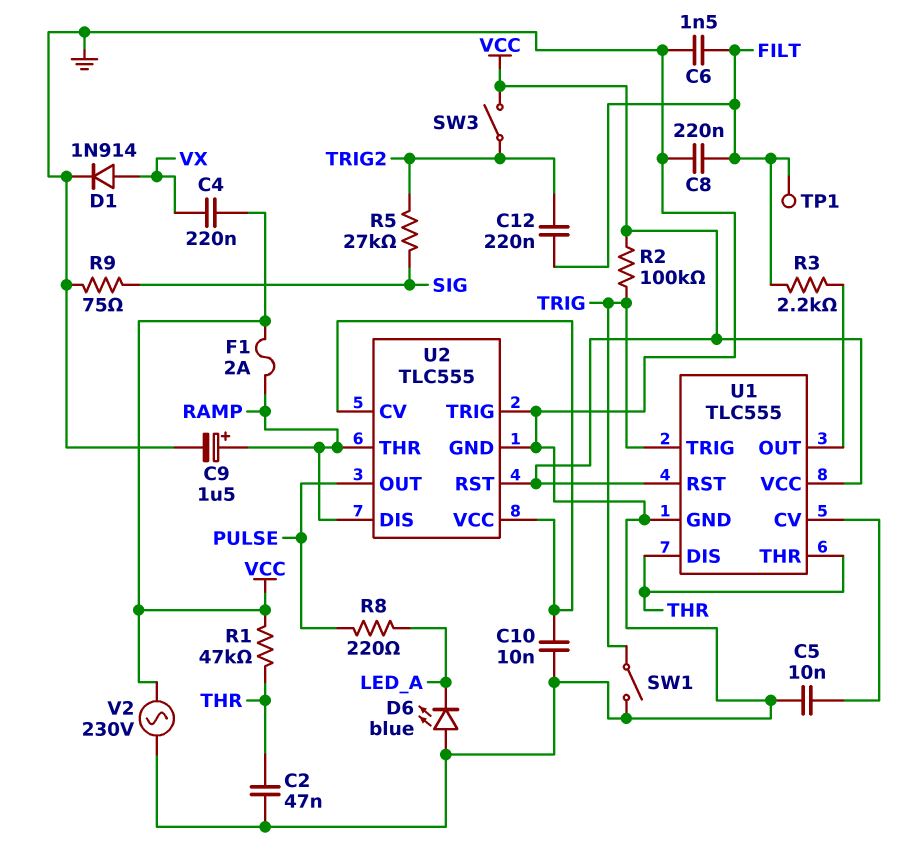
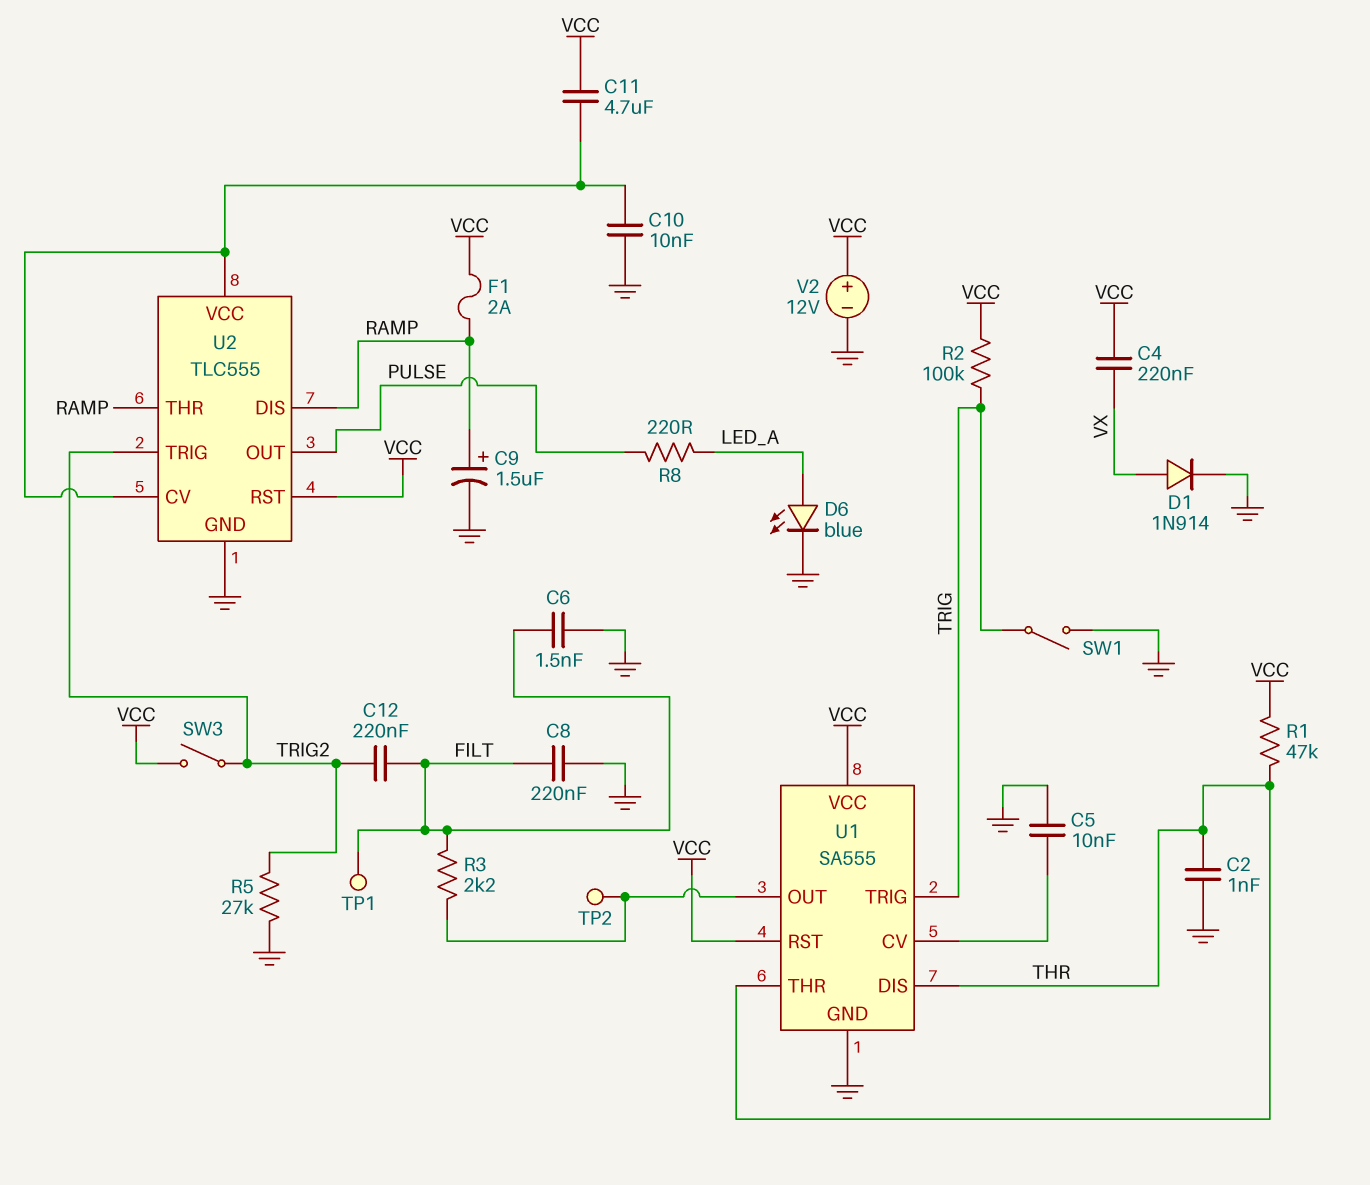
C2: 47nF (GND, THR) -> 1nF (GND, THR)
C11: none -> 4.7uF (U2/CV, VCC)
D6: LED blue (A GND, K LED_A) -> LED blue (A LED_A, K GND)
R5: 27k (SIG, TRIG2) -> 27k (GND, TRIG2)
R9: 75 (GND, SIG) -> none
TP2: none -> test point (U1/OUT)
U1: TLC555 -> SA555
U2 pin TRIG: GND -> TRIG2
V2: AC 230V (GND, VCC) -> 12V (plus VCC, minus GND)

